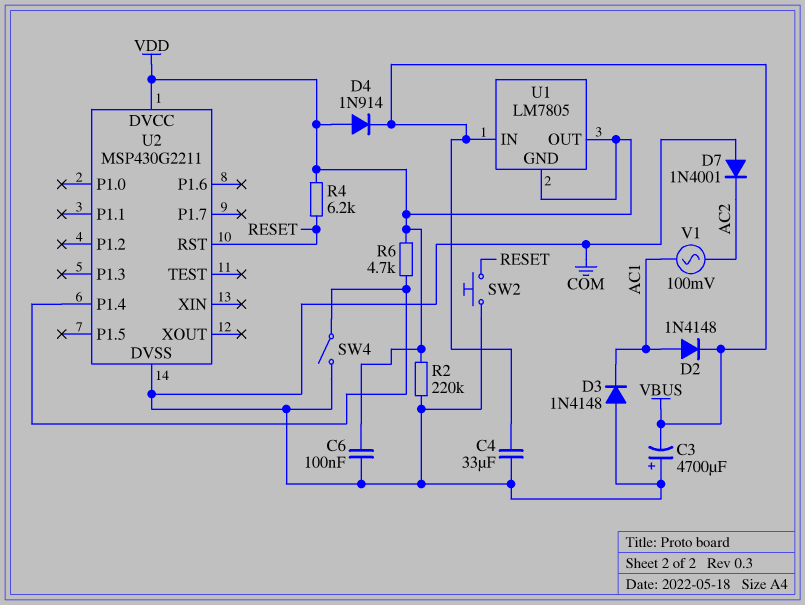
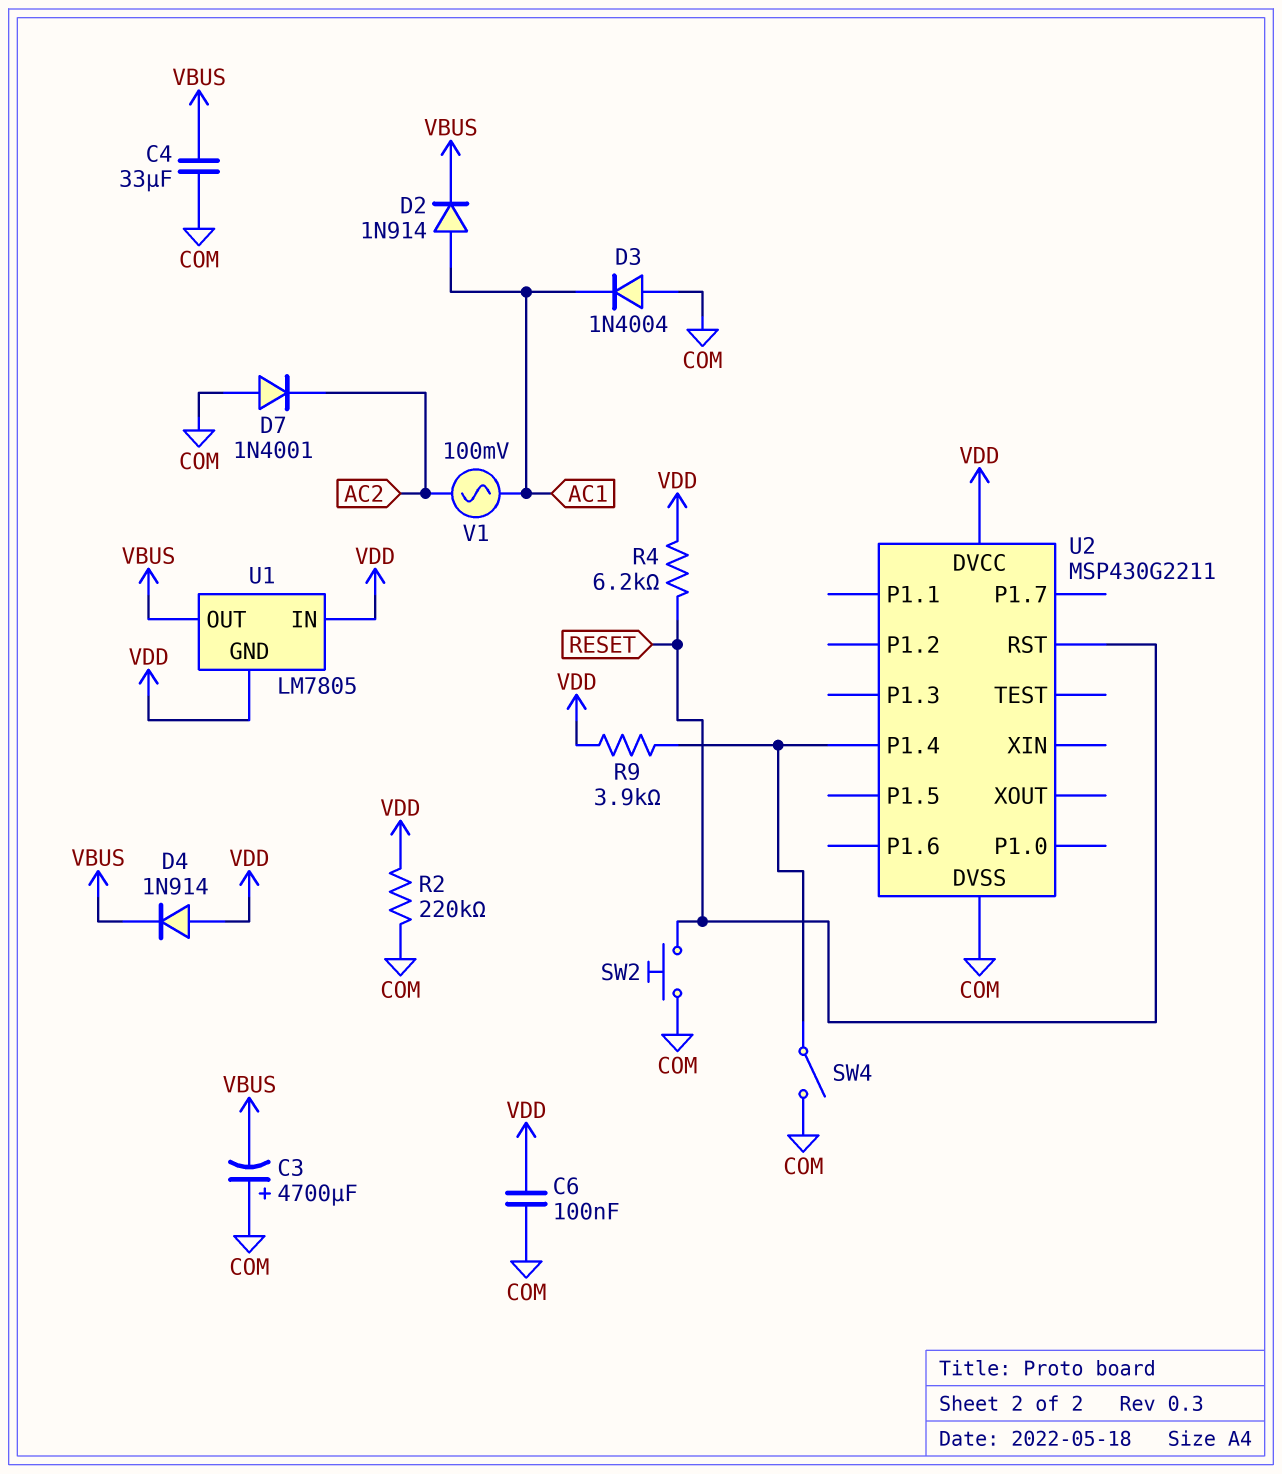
D2: diode 1N4148 (A AC1, K VBUS) -> diode 1N914 (A AC1, K VBUS)
D3: diode 1N4148 (A COM, K AC1) -> diode 1N4004 (A COM, K AC1)
R6: 4.7k (U2/P1.4, VDD) -> none
R9: none -> 3.9k (U2/P1.4, VDD)
U1 pin IN: VBUS -> VDD
U1 pin OUT: VDD -> VBUS

